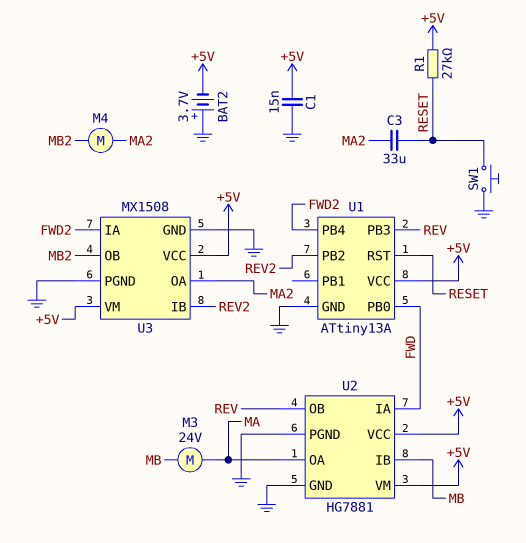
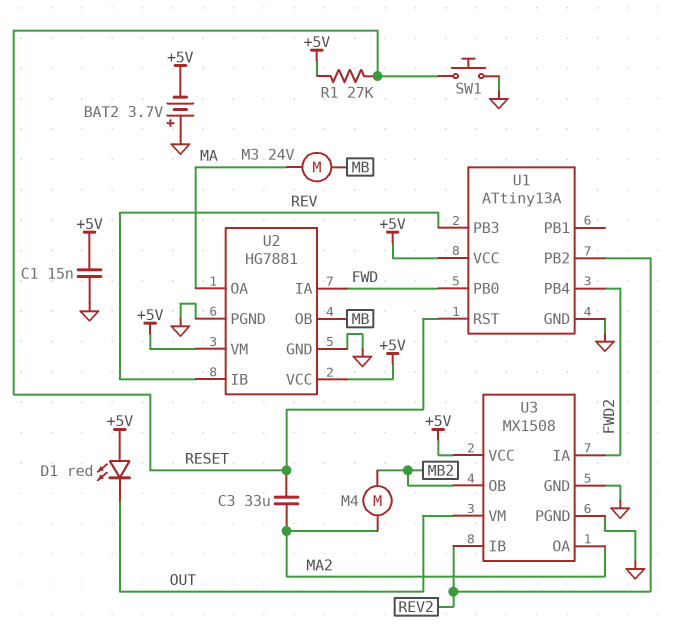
D1: none -> LED red (A +5V, K OUT)
U2 pin IB: MB -> REV
U2 pin OB: REV -> MB
U3 pin VM: +5V -> OUT

